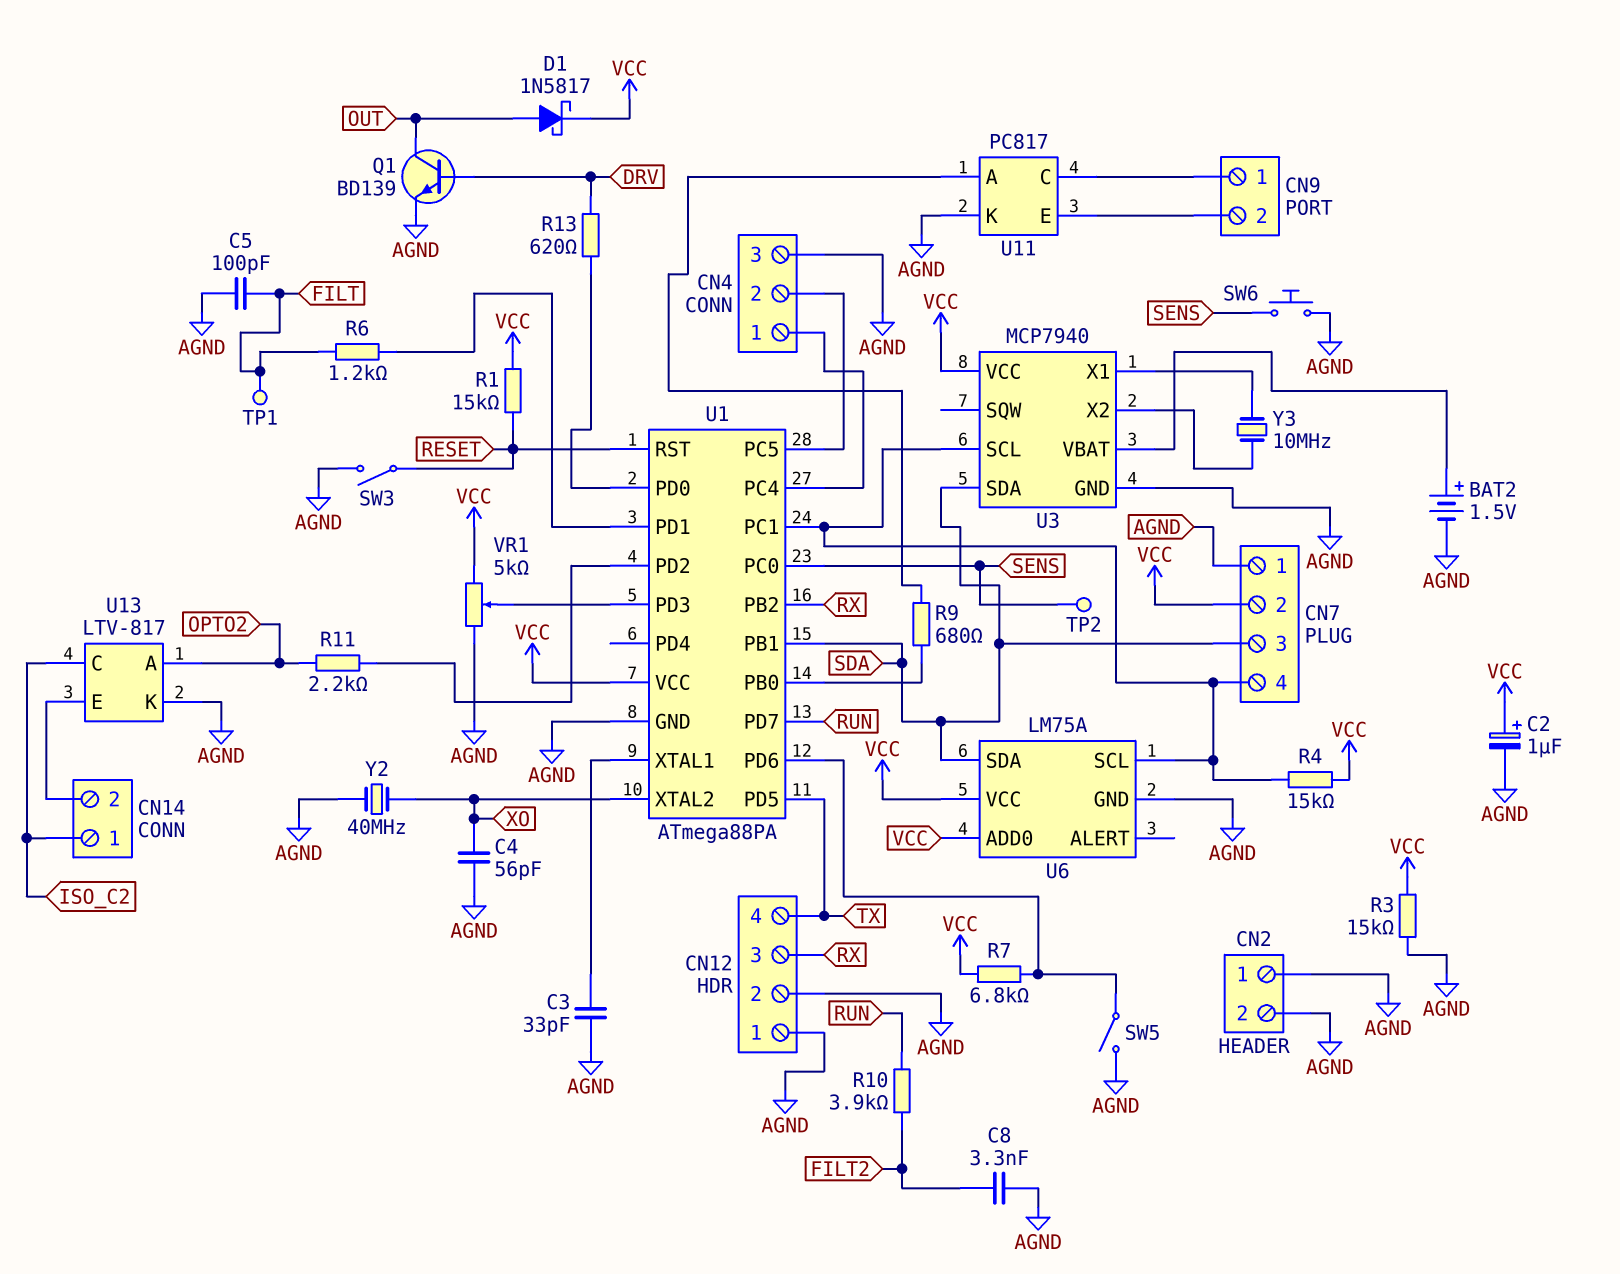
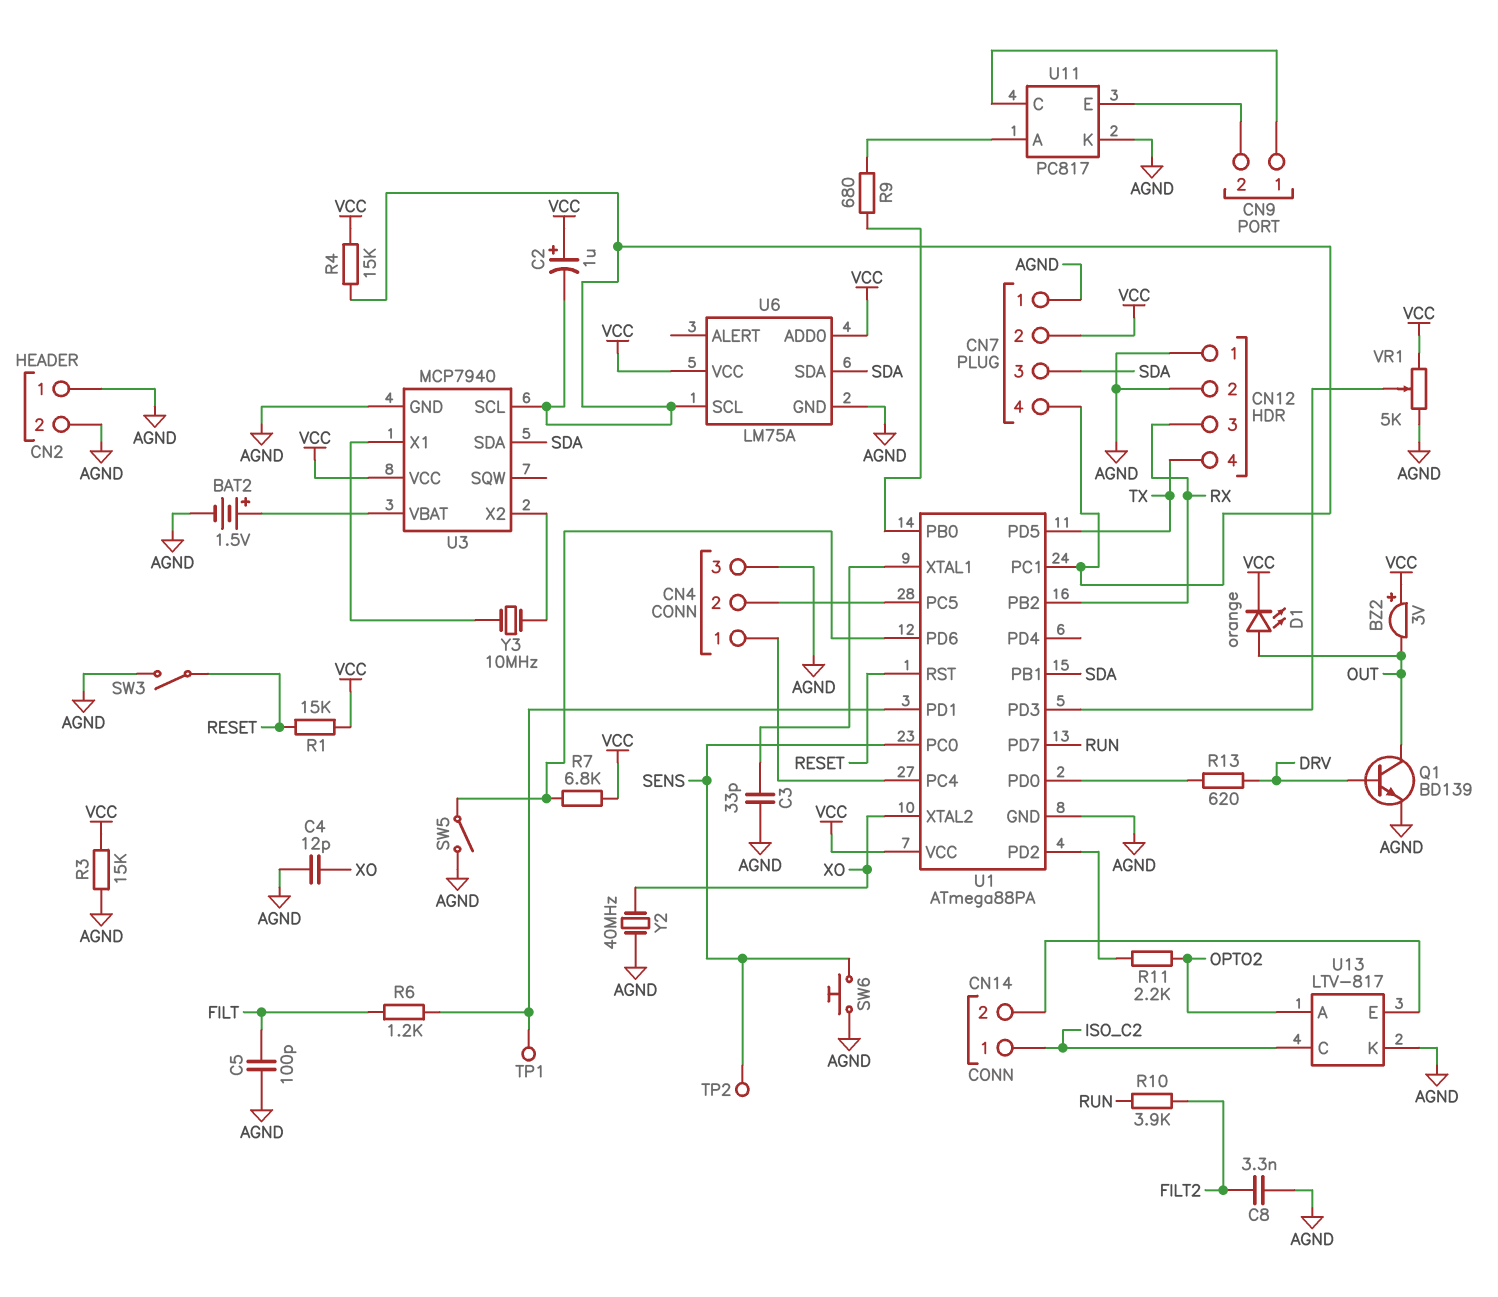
BZ2: none -> buzzer 3V (plus VCC, minus OUT)
C2: 1uF (plus VCC, minus AGND) -> 1uF (plus VCC, minus CN7/4)
C4: 56pF (AGND, XO) -> 12pF (AGND, XO)
D1: schottky 1N5817 (A OUT, K VCC) -> LED orange (A OUT, K VCC)
TP1: test point (FILT) -> test point (U1/PD1)

